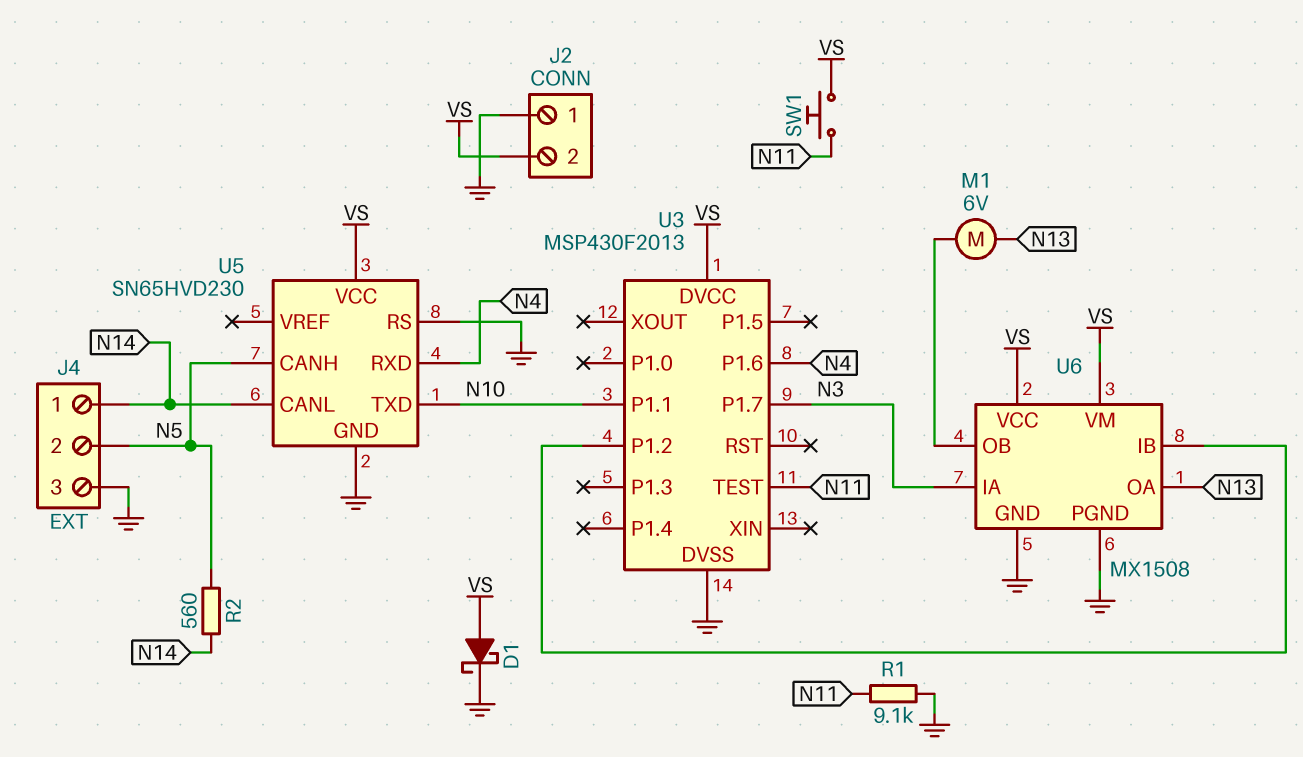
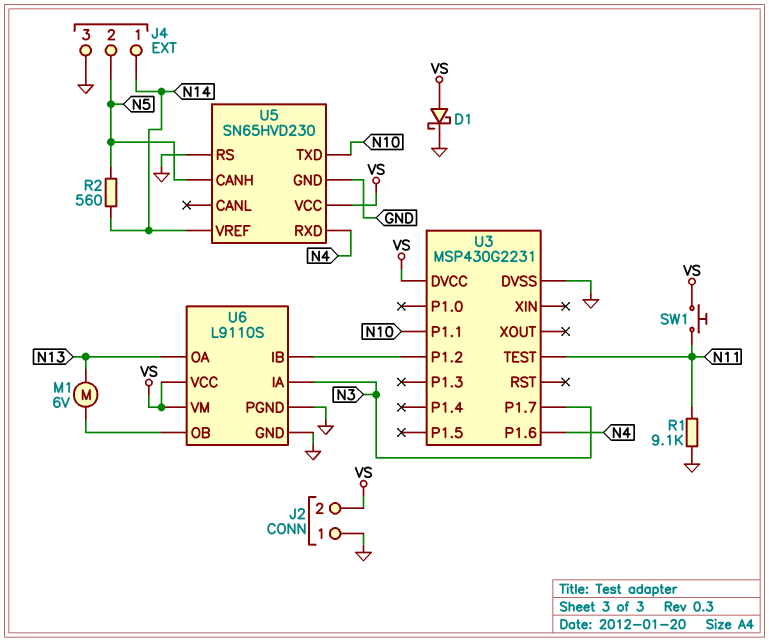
U3: MSP430F2013 -> MSP430G2231
U5 pin CANL: N14 -> none
U5 pin VREF: none -> N14
U6: MX1508 -> L9110S

